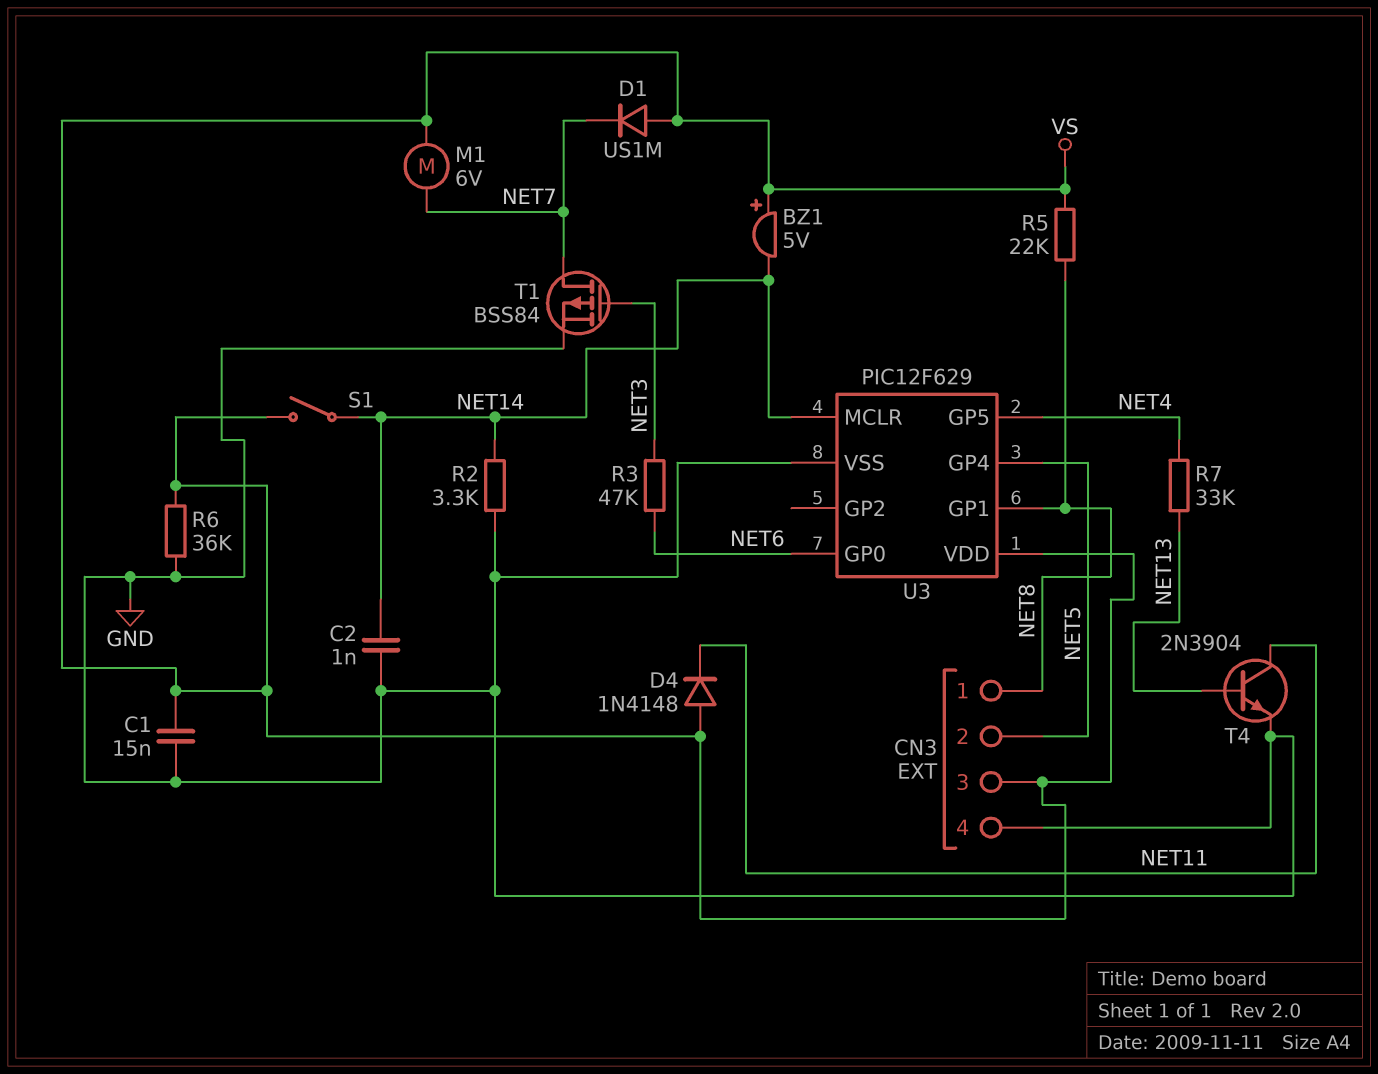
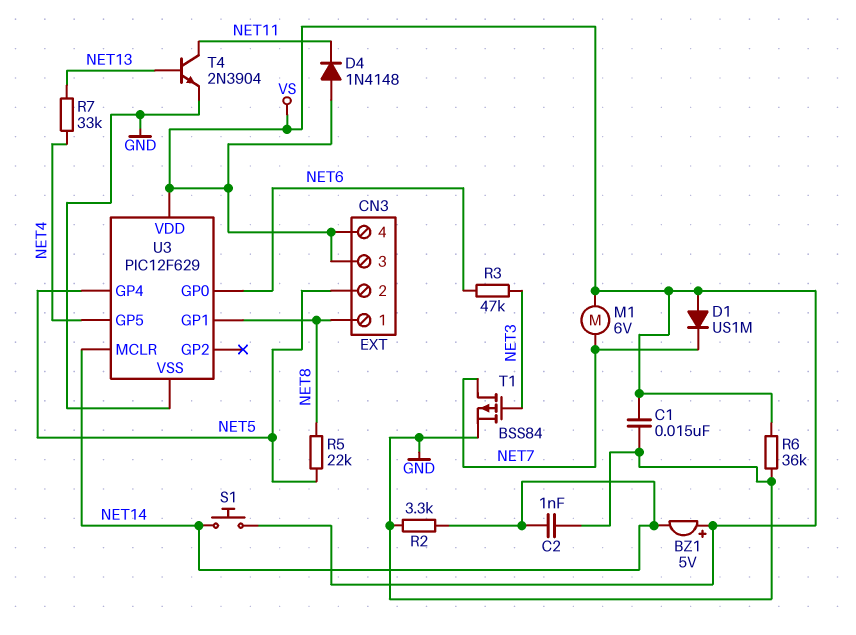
CN3 pin 4: GND -> VS
R5: 22k (NET8, VS) -> 22k (NET5, NET8)
S1: switch (NET14, VS) -> button (NET14, VS)

